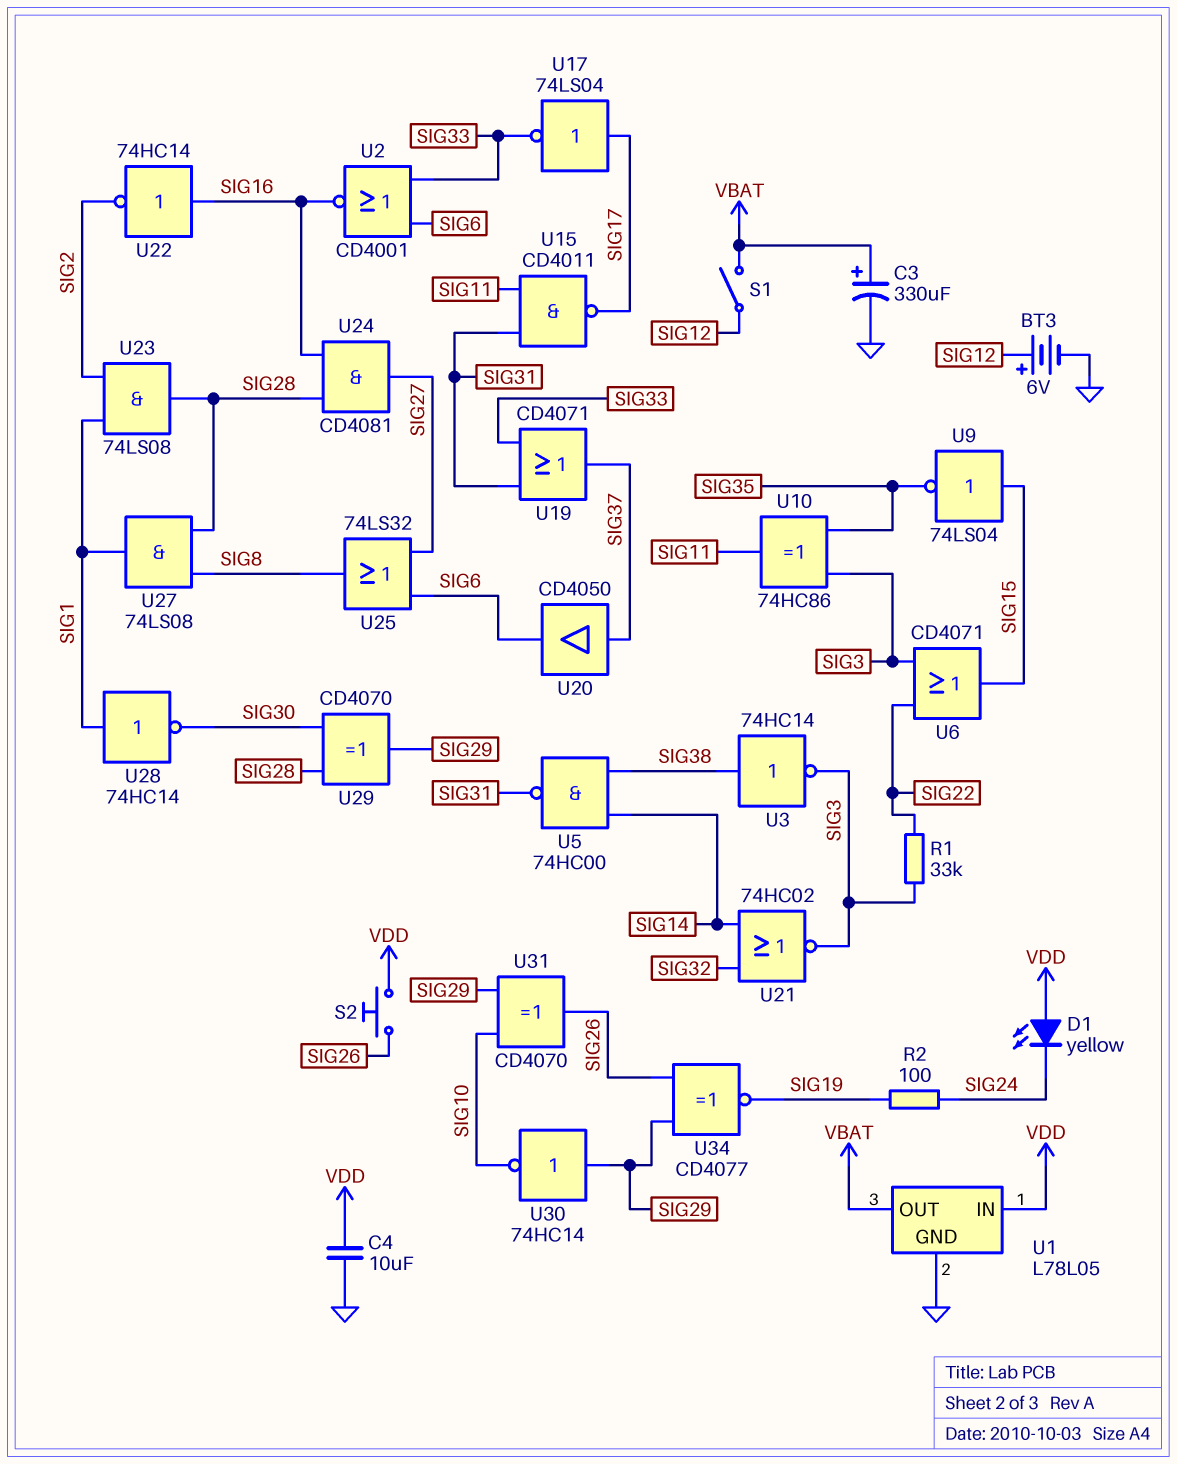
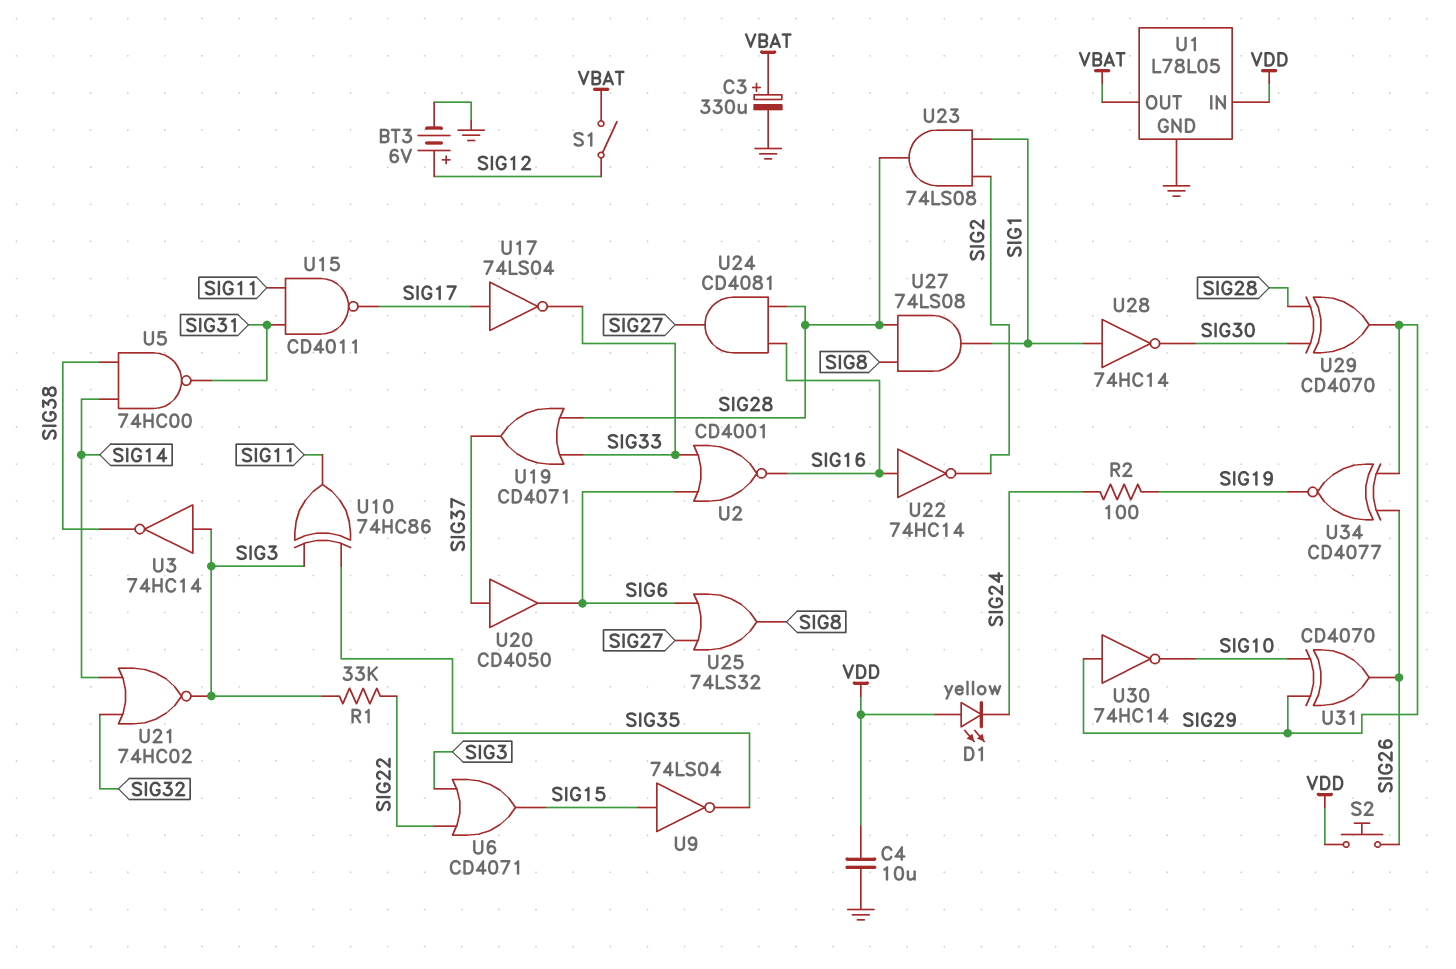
U3: NOT 74HC14 (in SIG38, out SIG3) -> NOT 74HC14 (in SIG3, out SIG38)
U19: OR CD4071 (in SIG31, in SIG33, out SIG37) -> OR CD4071 (in SIG28, in SIG33, out SIG37)

